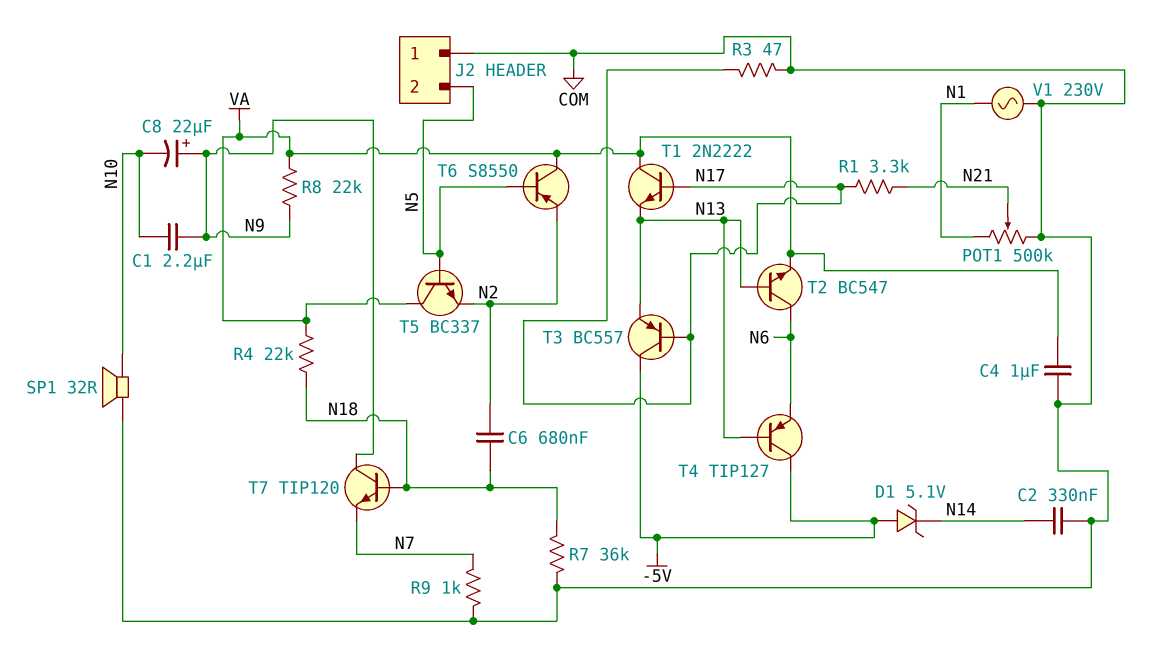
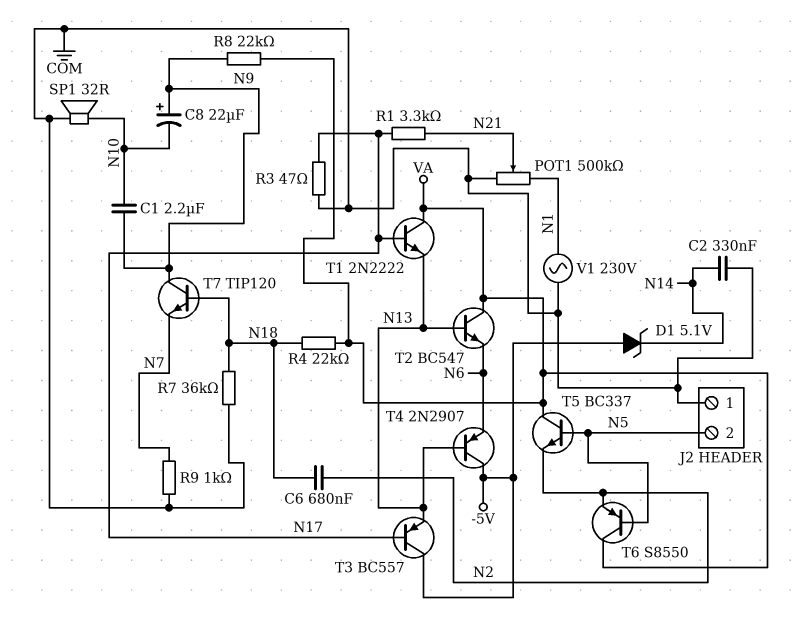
C4: 1uF (COM, VA) -> none
T2: NPN BC547 (B N13, C N6, E VA) -> NPN BC547 (B N13, C VA, E N6)
T4: PNP TIP127 (B N13, C -5V, E N6) -> PNP 2N2907 (B N13, C -5V, E N6)

